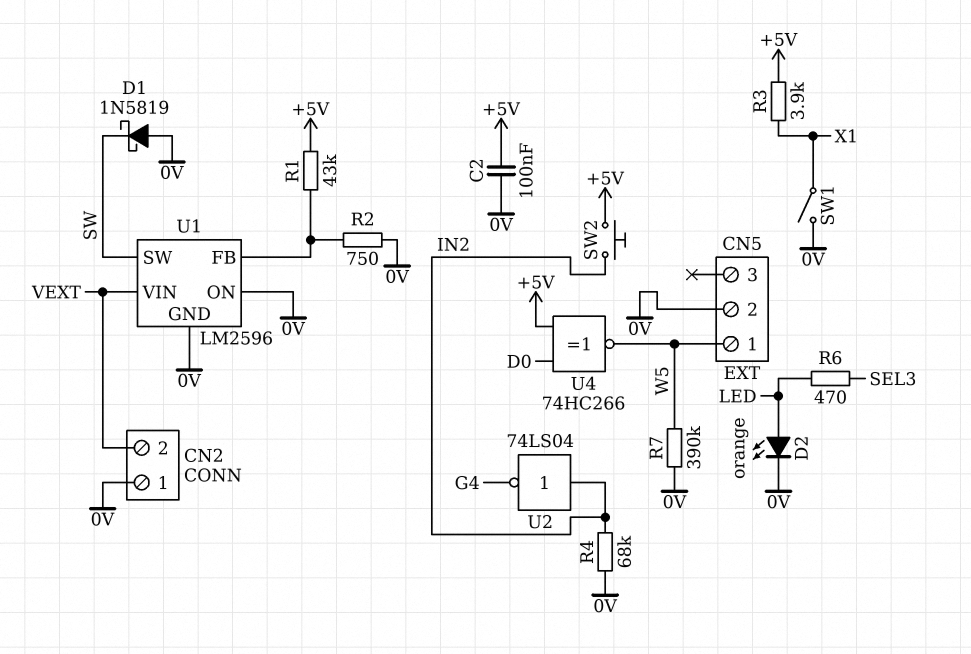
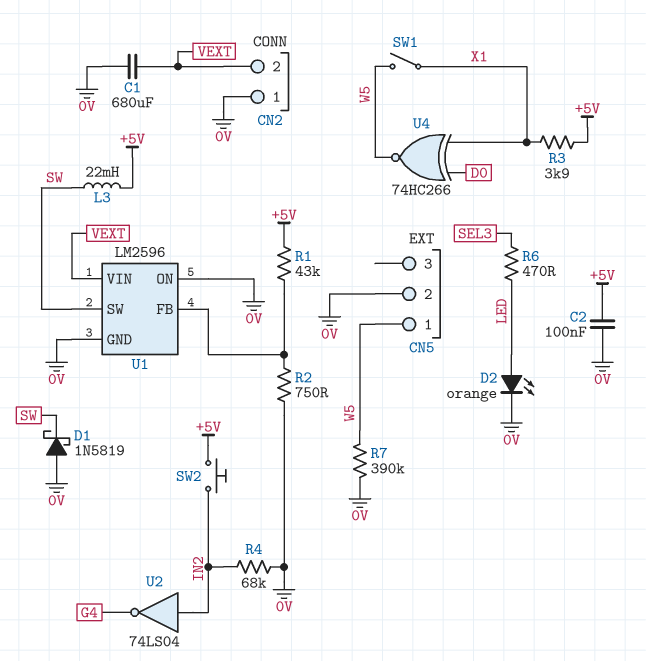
C1: none -> 680uF (0V, VEXT)
L3: none -> 22mH (+5V, SW)
SW1: switch (0V, X1) -> switch (W5, X1)
U4: XNOR 74HC266 (in +5V, in D0, out W5) -> XNOR 74HC266 (in D0, in X1, out W5)

